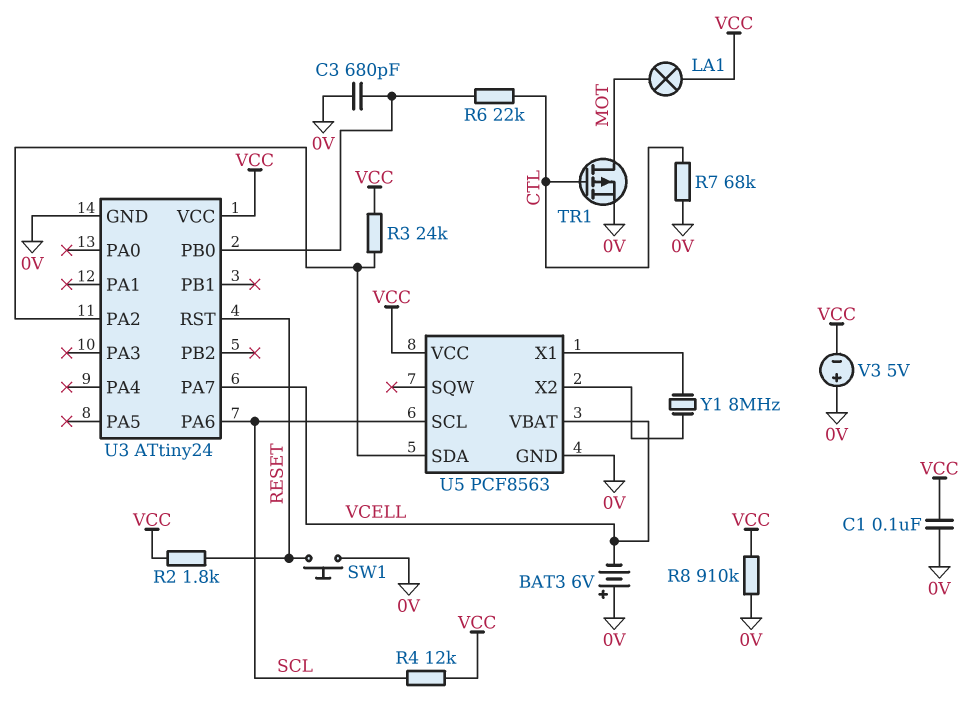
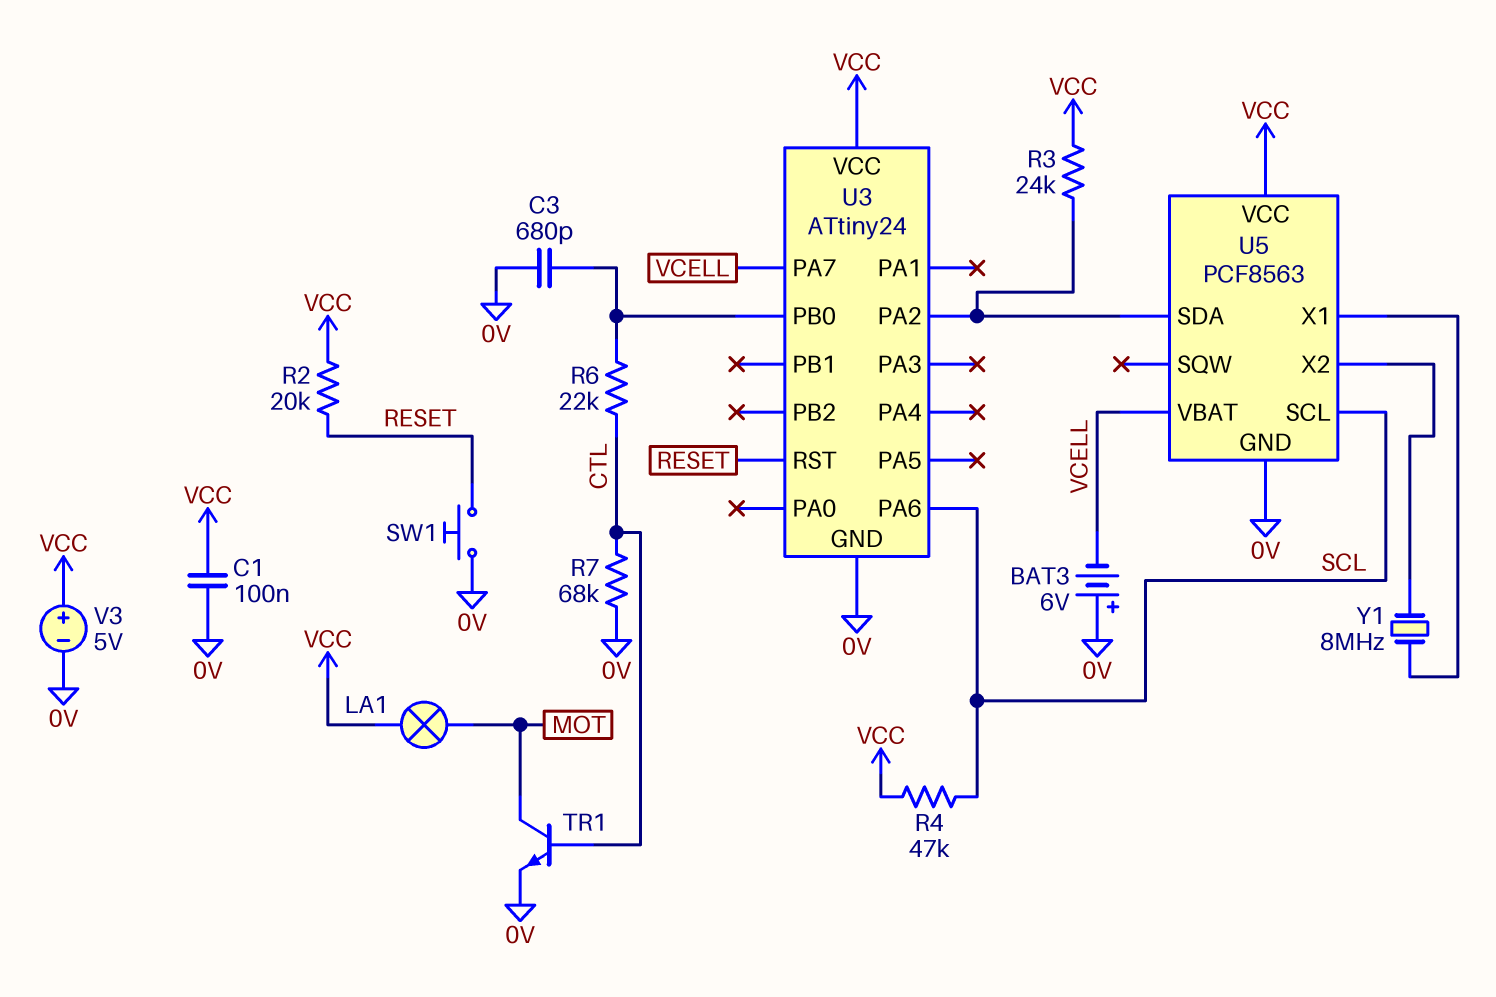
R2: 1.8k (RESET, VCC) -> 20k (RESET, VCC)
R4: 12k (SCL, VCC) -> 47k (SCL, VCC)
R8: 910k (0V, VCC) -> none
TR1: PMOS (G CTL, D MOT, S 0V) -> NPN (B CTL, C MOT, E 0V)
V3: 5V (plus 0V, minus VCC) -> 5V (plus VCC, minus 0V)

